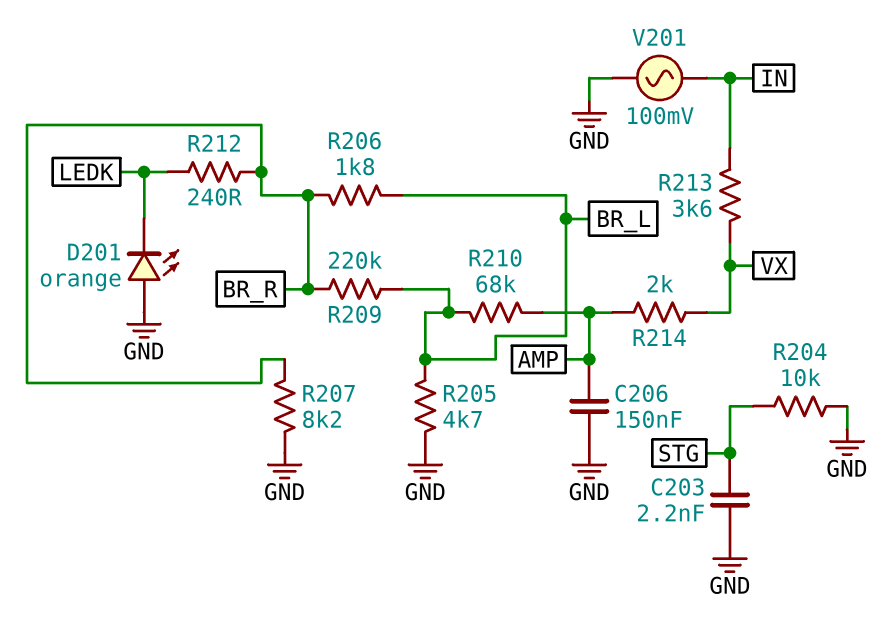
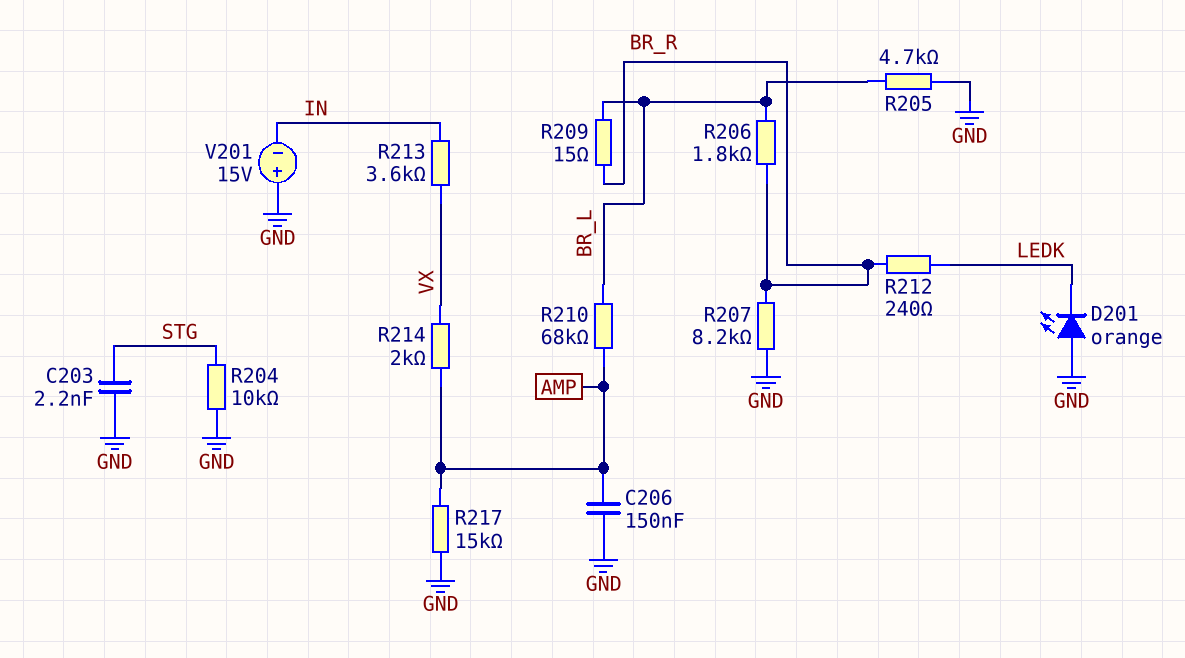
R209: 220k (BR_L, BR_R) -> 15 (BR_L, BR_R)
R217: none -> 15k (AMP, GND)
V201: AC 100mV (GND, IN) -> 15V (plus GND, minus IN)

